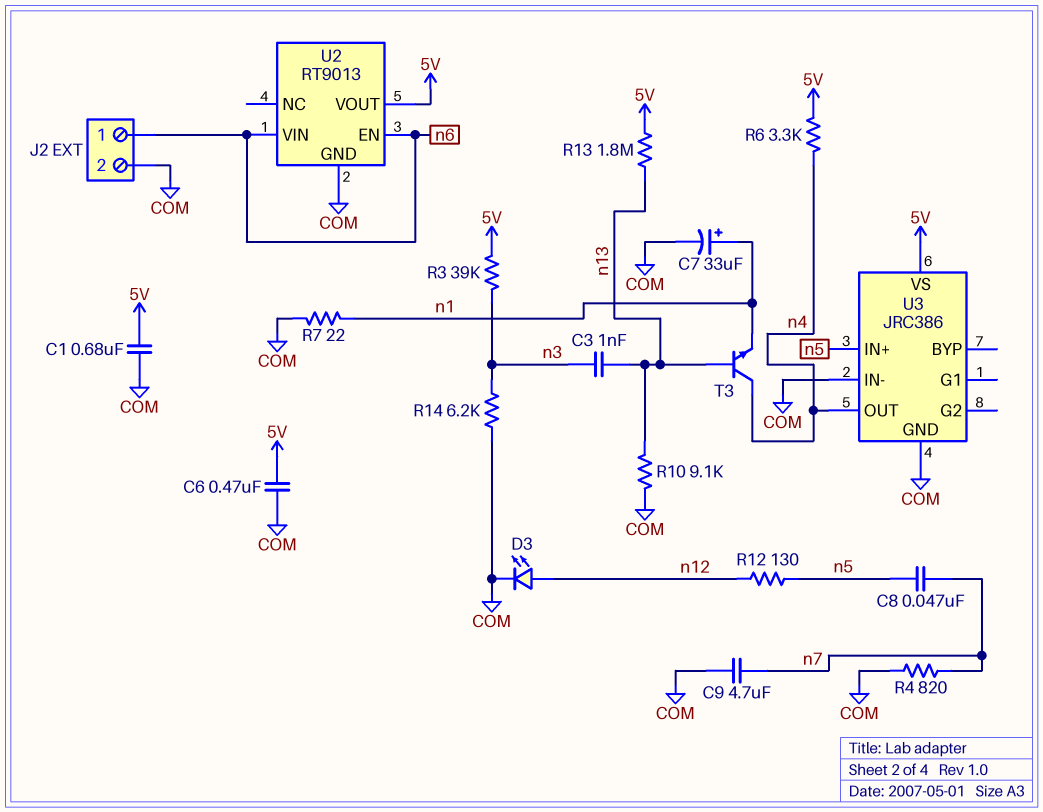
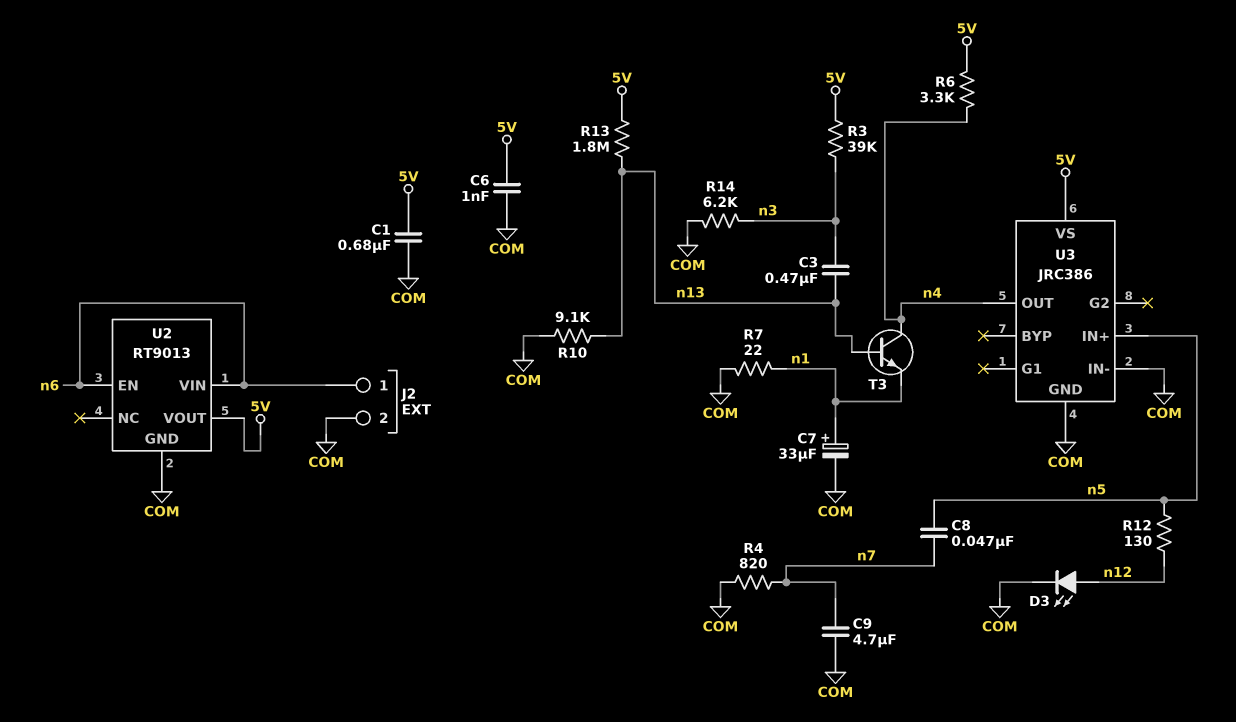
C3: 1nF (n3, n13) -> 470nF (n3, n13)
C6: 470nF (5V, COM) -> 1nF (5V, COM)

